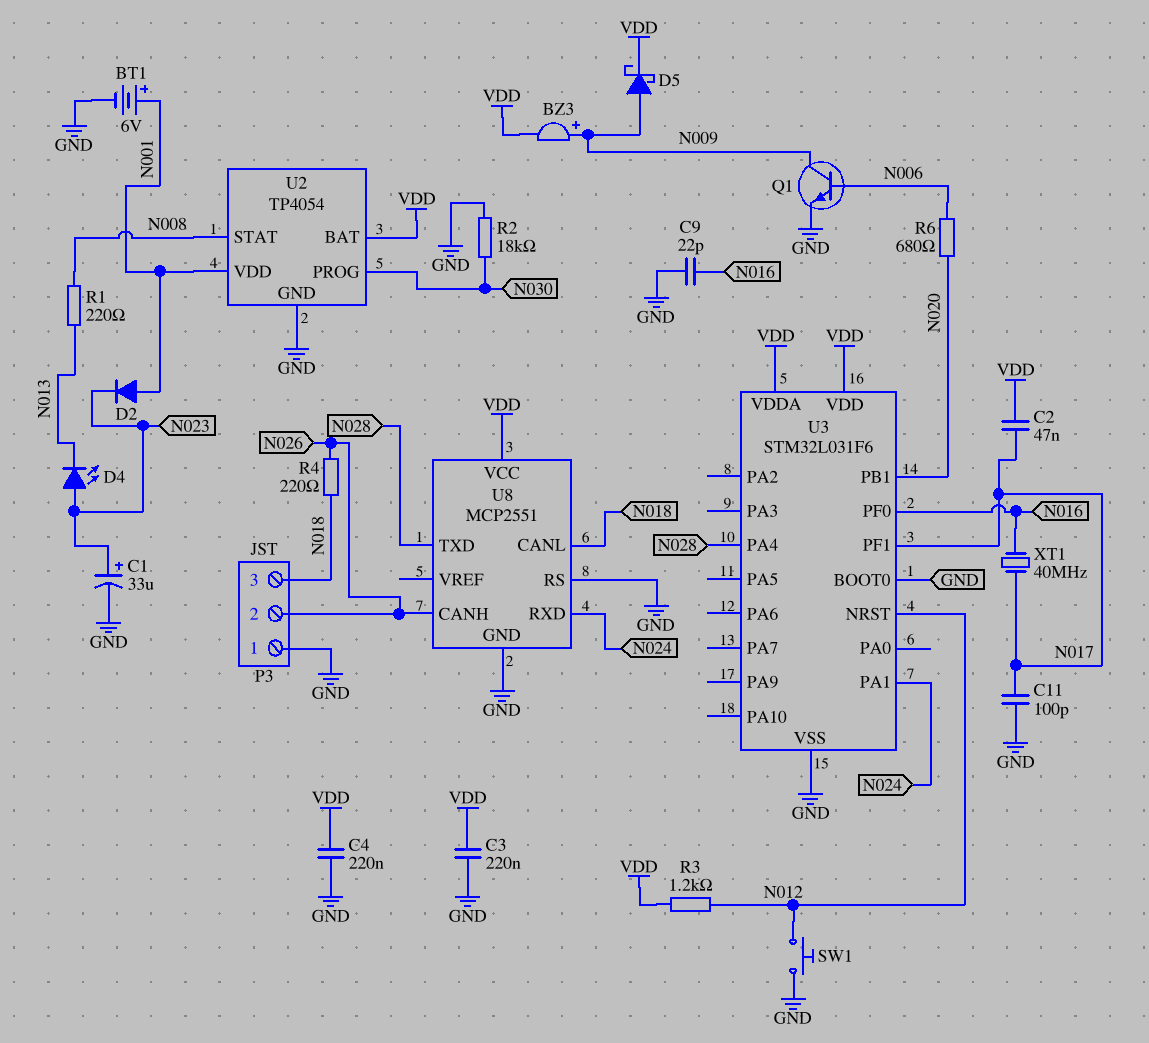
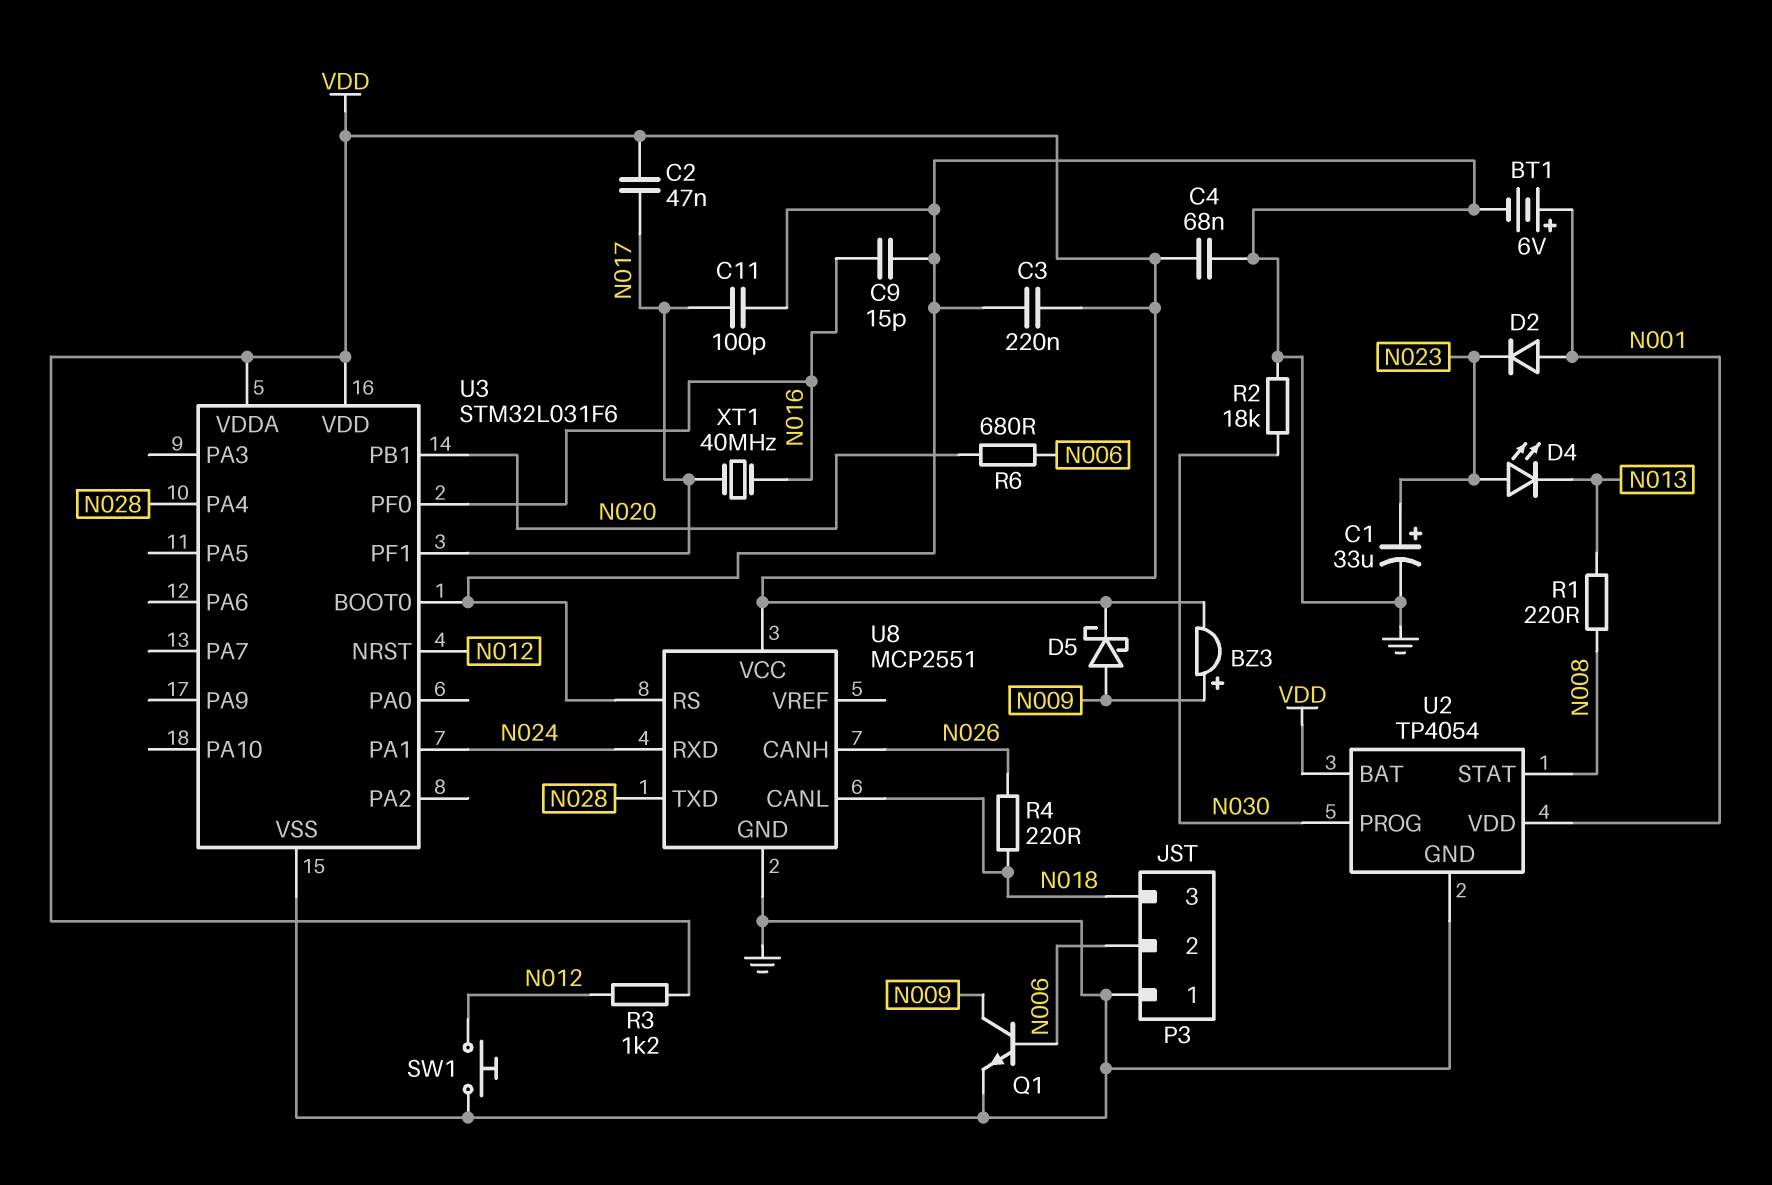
C4: 220nF (GND, VDD) -> 68nF (GND, VDD)
C9: 22pF (GND, N016) -> 15pF (GND, N016)
P3 pin 2: N026 -> N006

